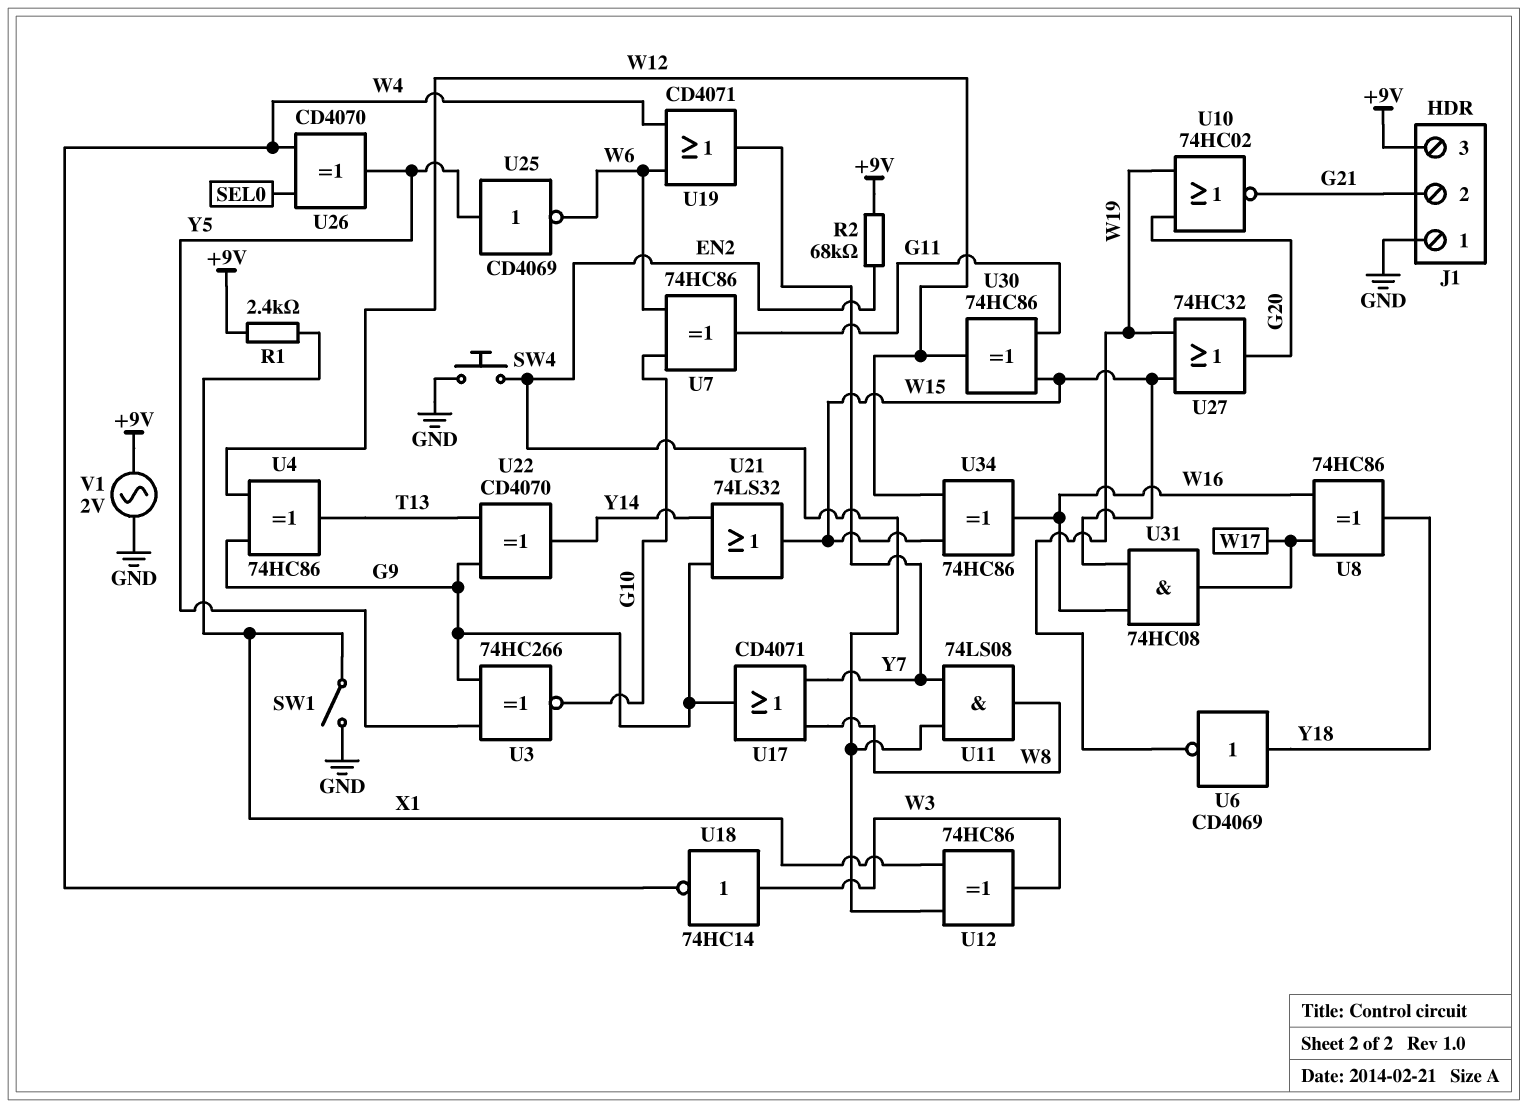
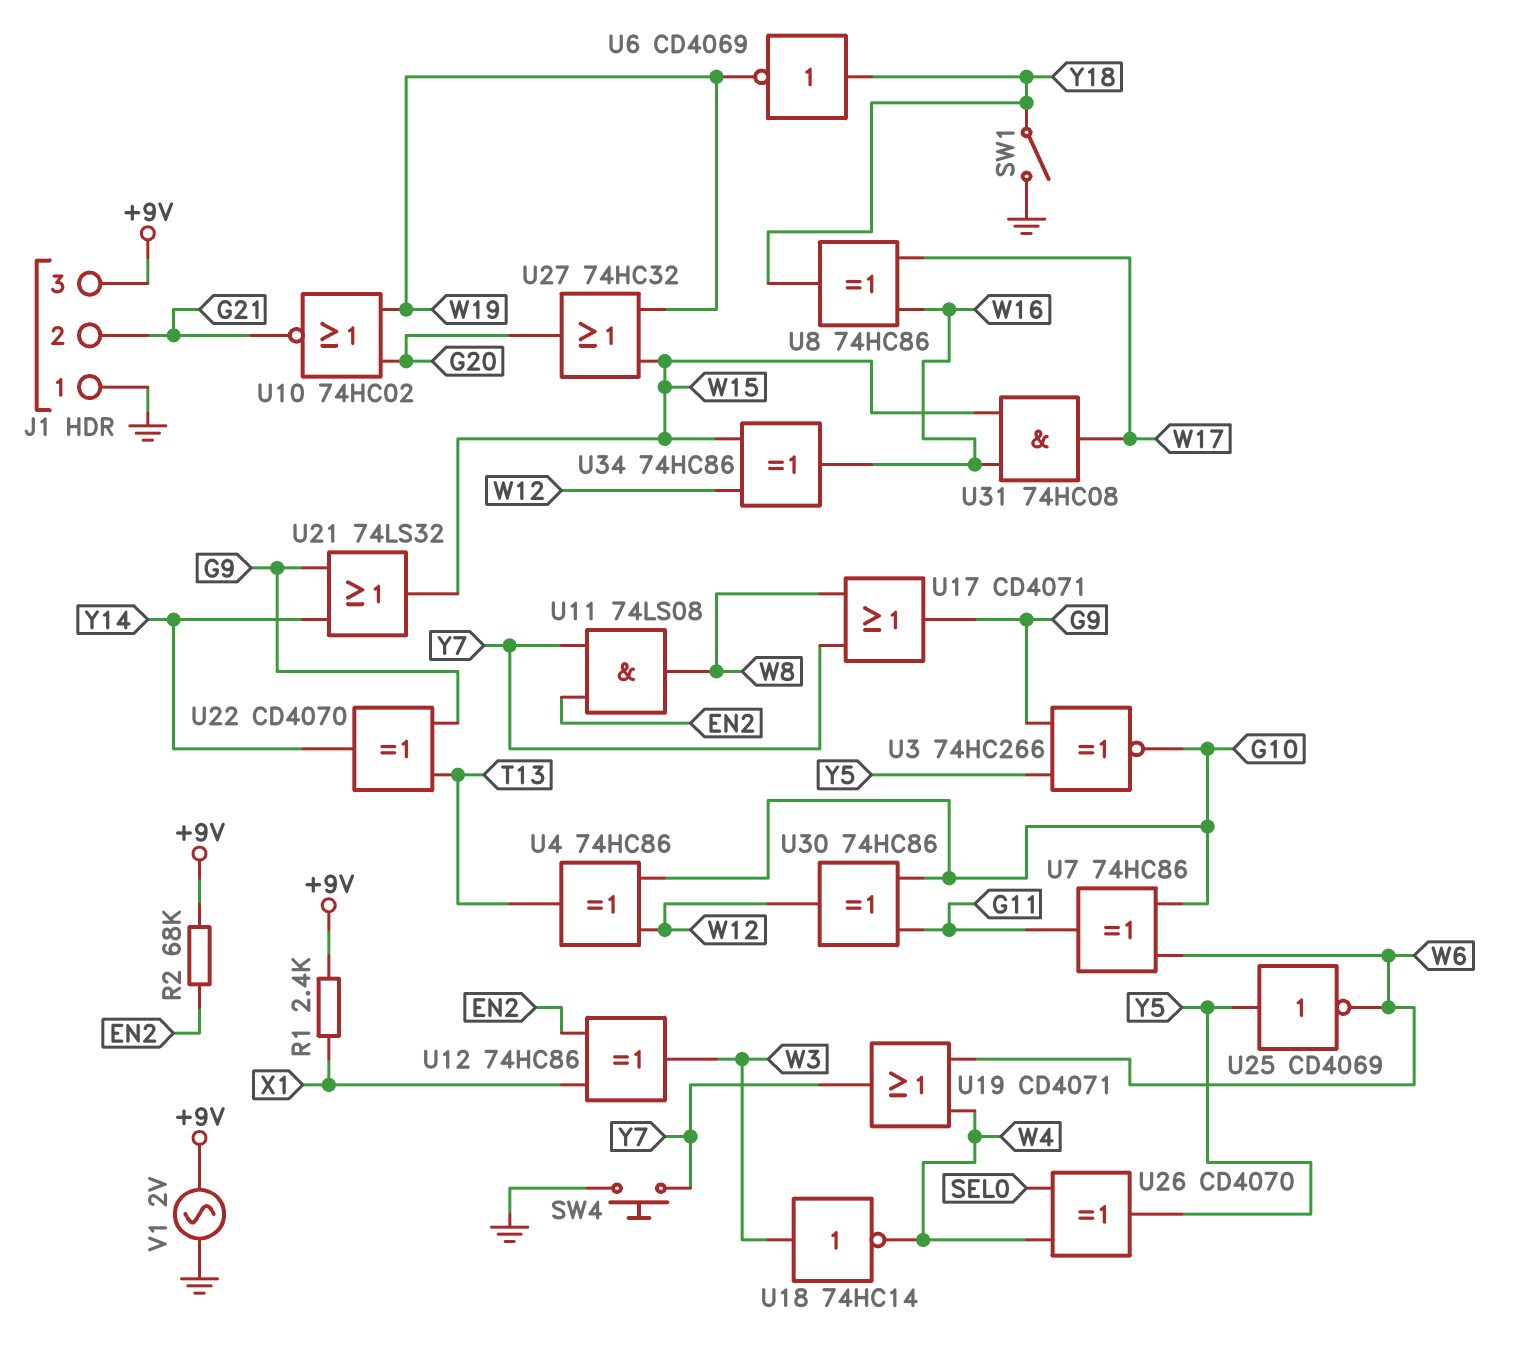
SW1: switch (GND, X1) -> switch (GND, Y18)
SW4: button (EN2, GND) -> button (GND, Y7)
U4: XOR 74HC86 (in G9, in W12, out T13) -> XOR 74HC86 (in G10, in W12, out T13)
U30: XOR 74HC86 (in G11, in W15, out W12) -> XOR 74HC86 (in G10, in G11, out W12)

